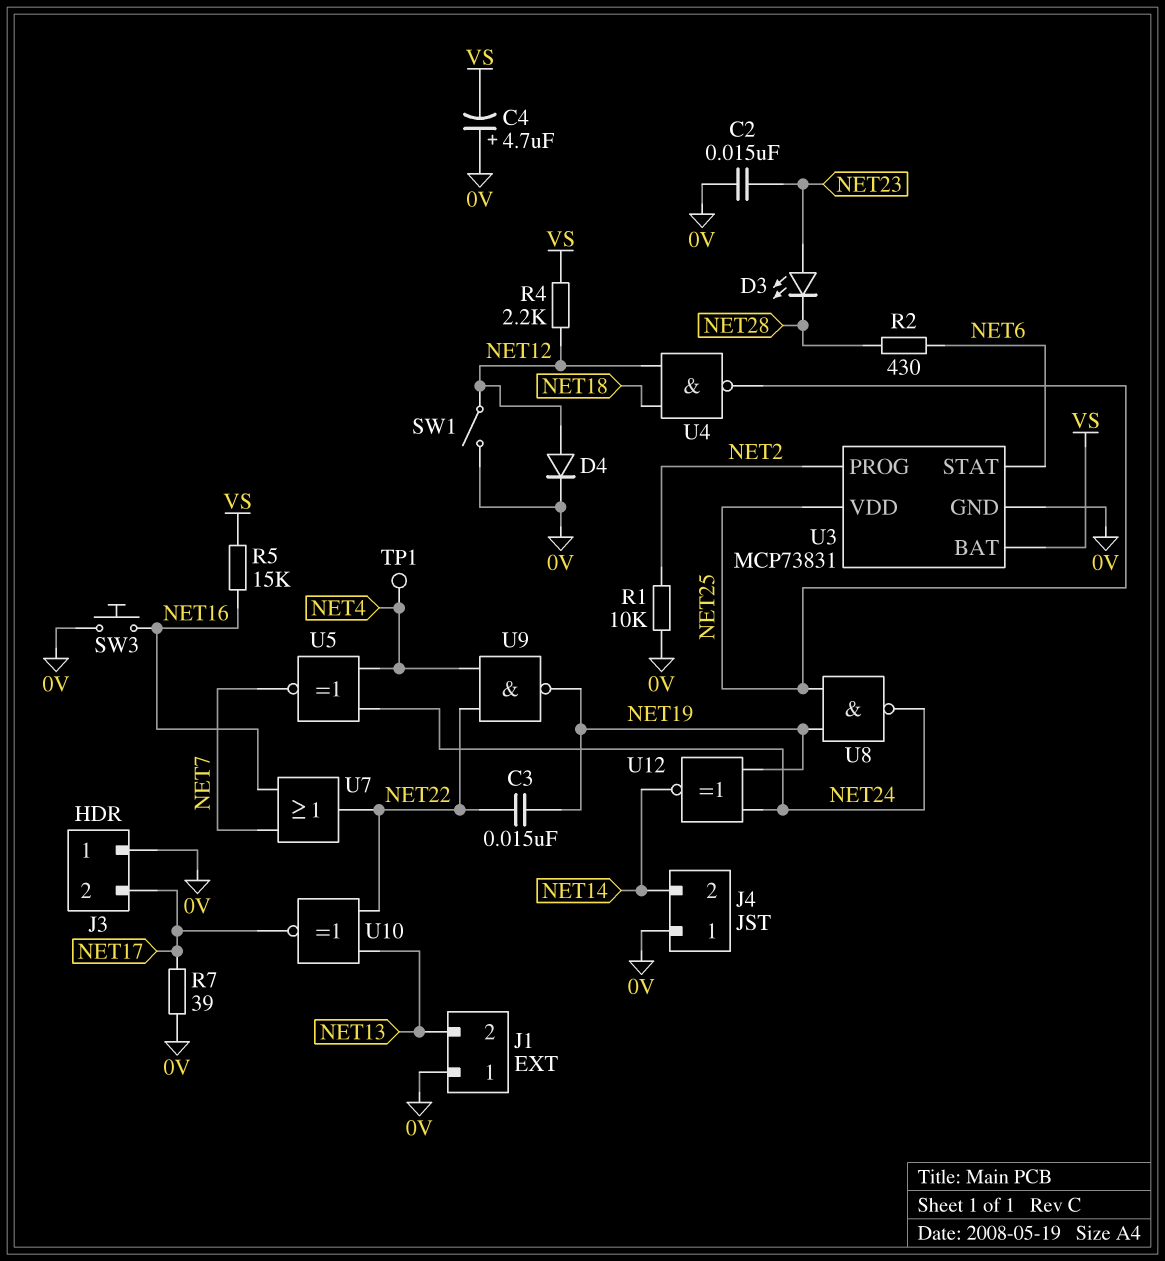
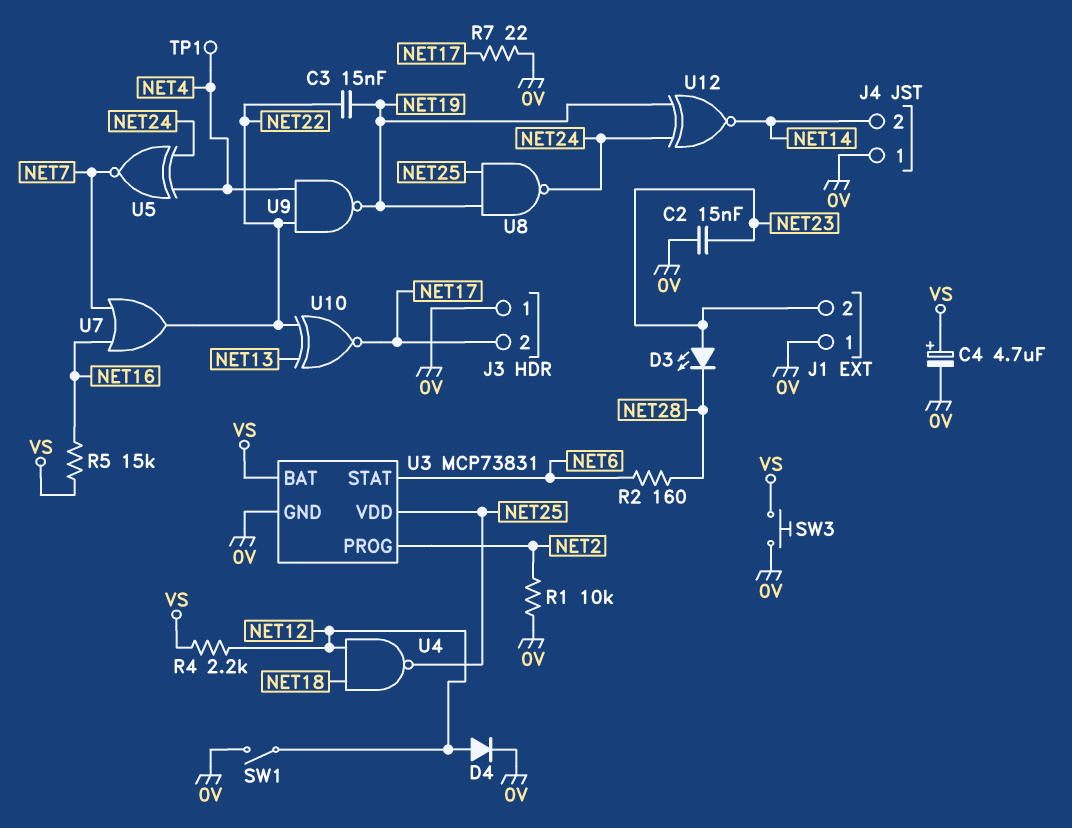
C4: 4.7uF (plus 0V, minus VS) -> 4.7uF (plus VS, minus 0V)
J1 pin 2: NET13 -> NET23
R2: 430 (NET6, NET28) -> 160 (NET6, NET28)
R7: 39 (0V, NET17) -> 22 (0V, NET17)
SW3: button (0V, NET16) -> button (0V, VS)

